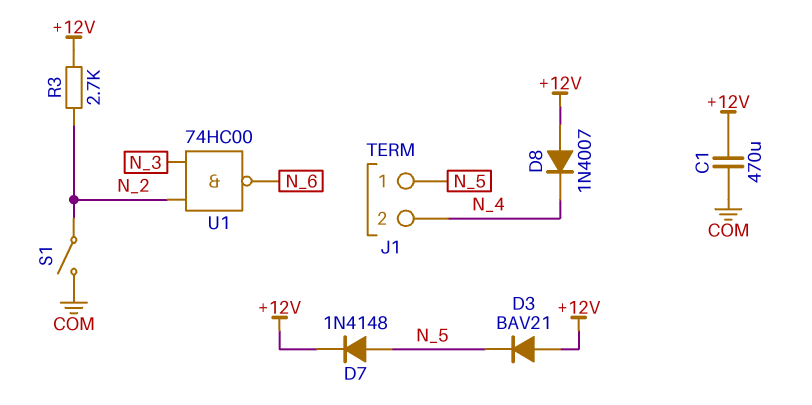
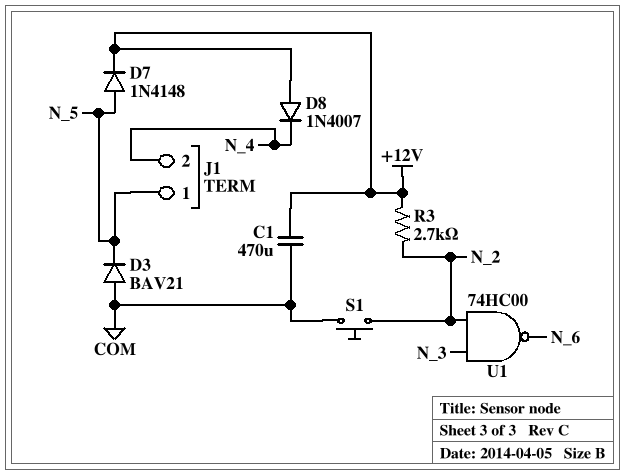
D3: diode BAV21 (A +12V, K N_5) -> diode BAV21 (A COM, K N_5)
S1: switch (COM, N_2) -> button (COM, N_2)

